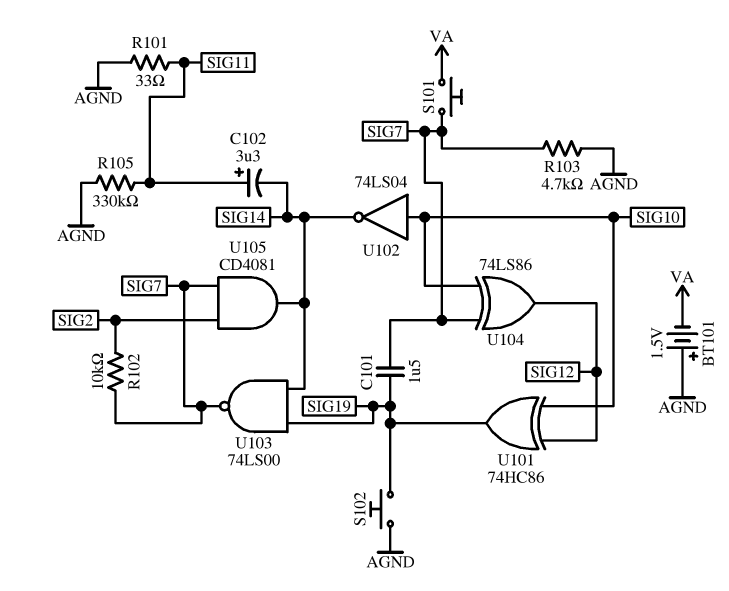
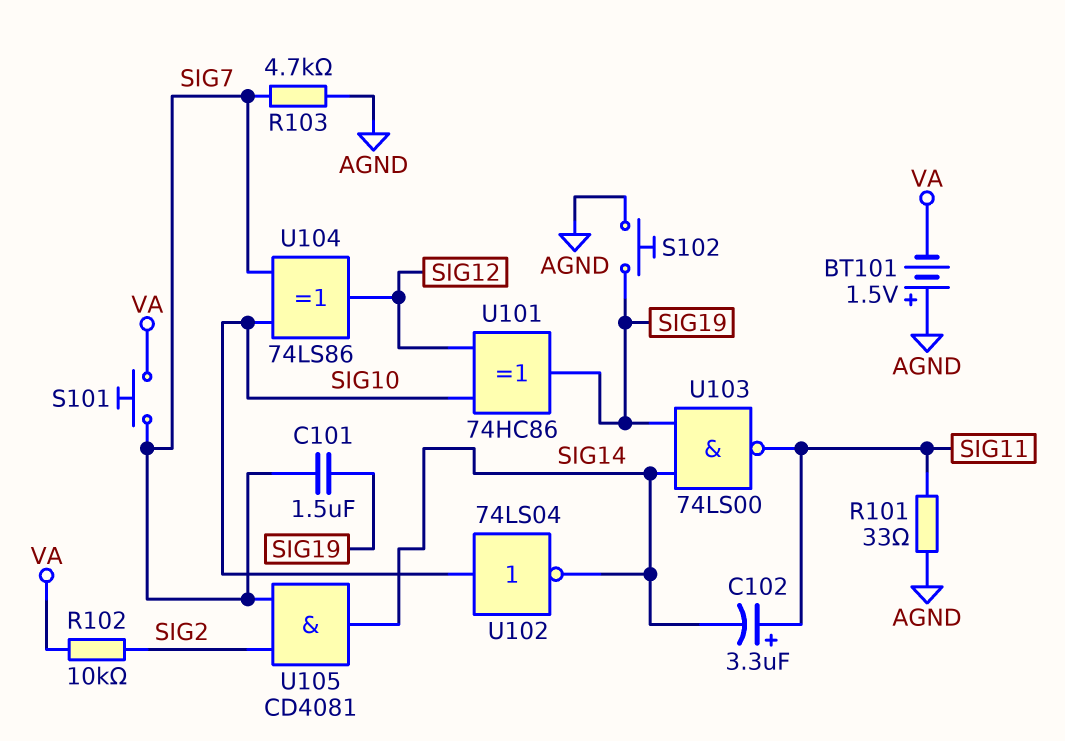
R102: 10k (SIG2, SIG7) -> 10k (SIG2, VA)
R105: 330k (AGND, SIG11) -> none
U103: NAND 74LS00 (in SIG14, in SIG19, out SIG7) -> NAND 74LS00 (in SIG14, in SIG19, out SIG11)

